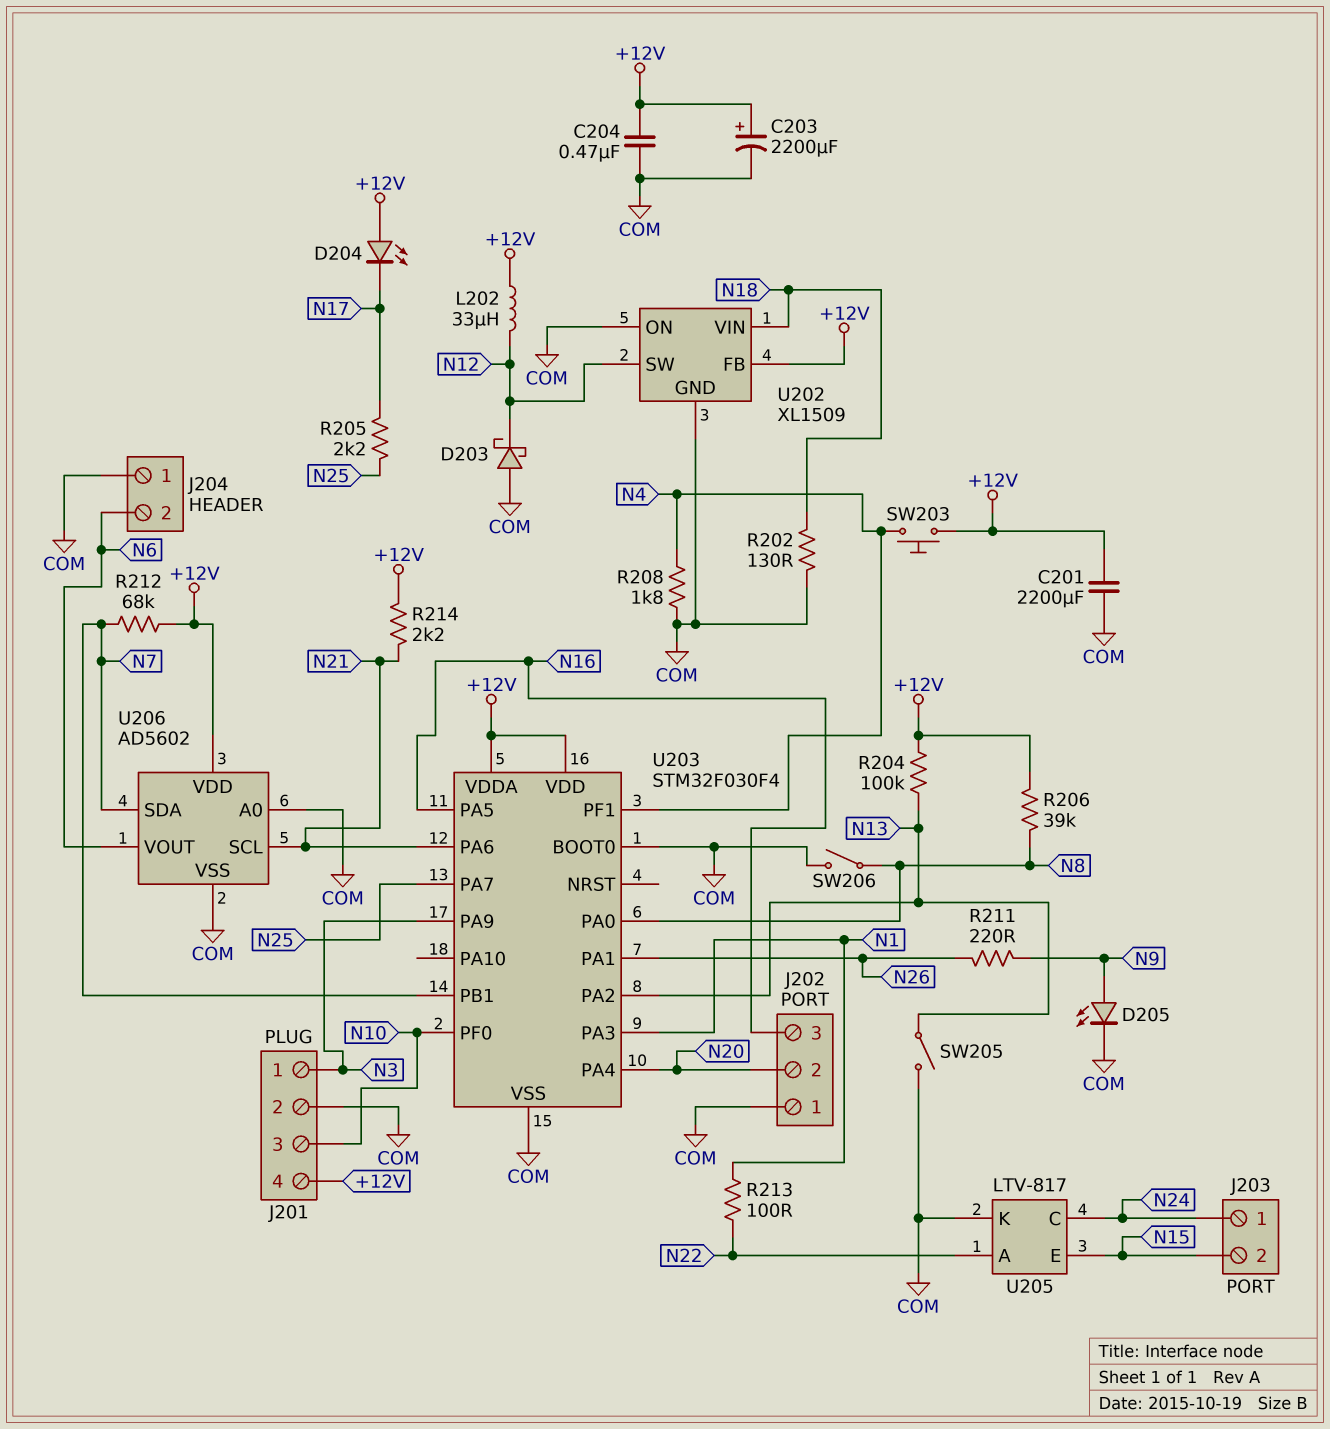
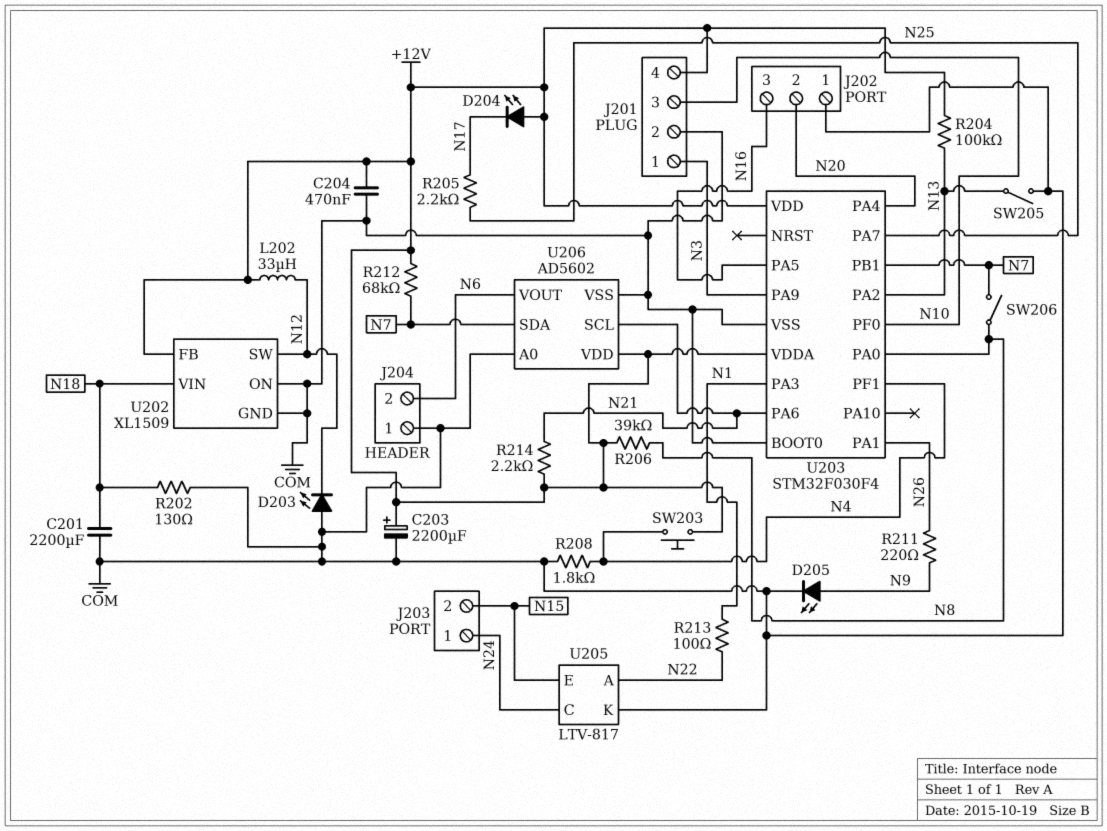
C201: 2200uF (+12V, COM) -> 2200uF (COM, N18)
D203: schottky (A COM, K N12) -> LED (A COM, K N12)
SW206: switch (COM, N8) -> switch (N7, N8)

